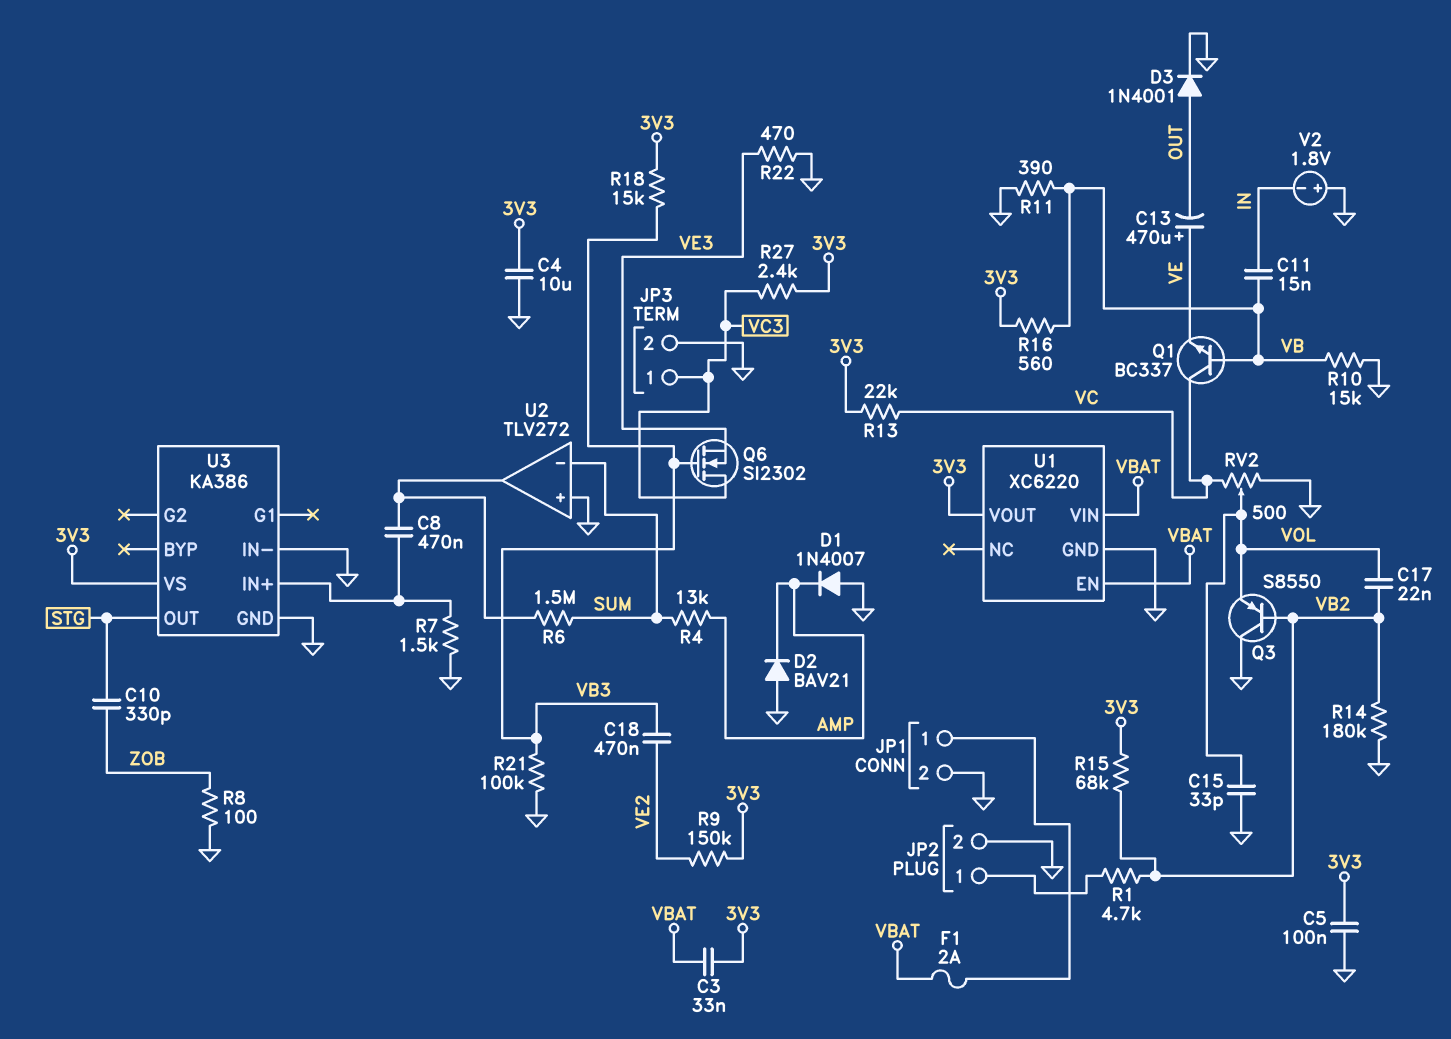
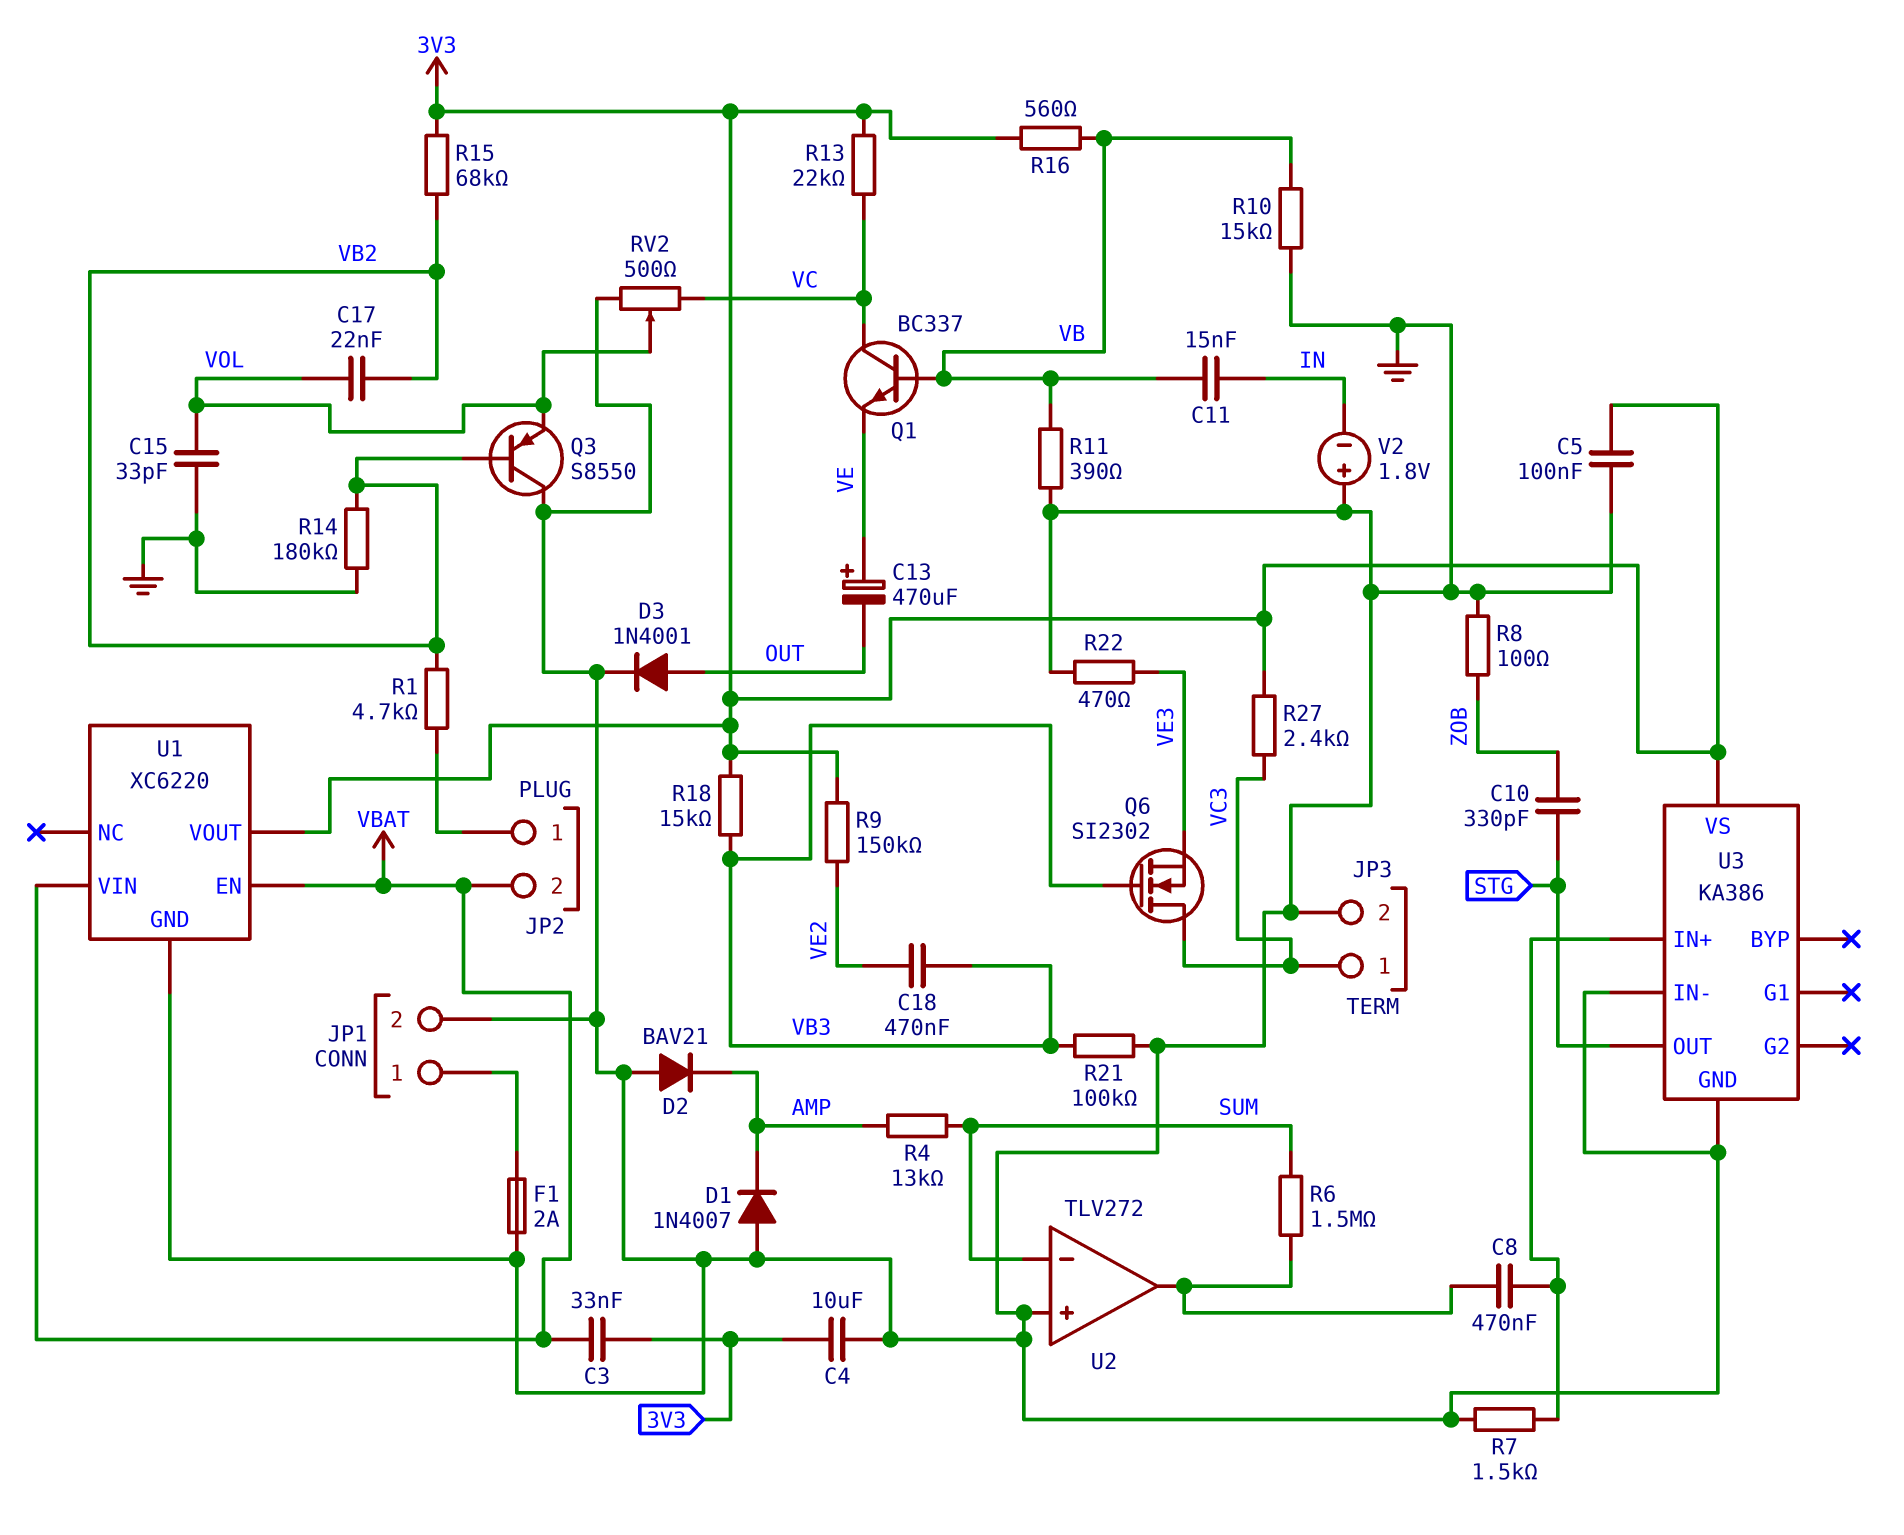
F1: 2A (JP1/1, VBAT) -> 2A (GND, JP1/1)
JP2 pin 2: GND -> VBAT

